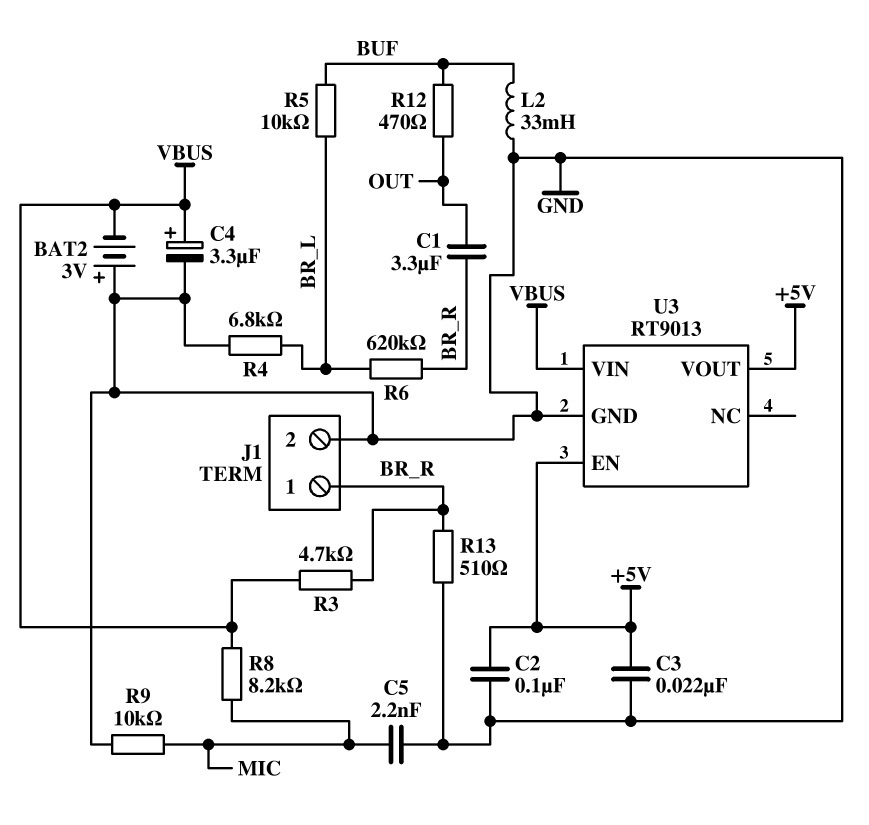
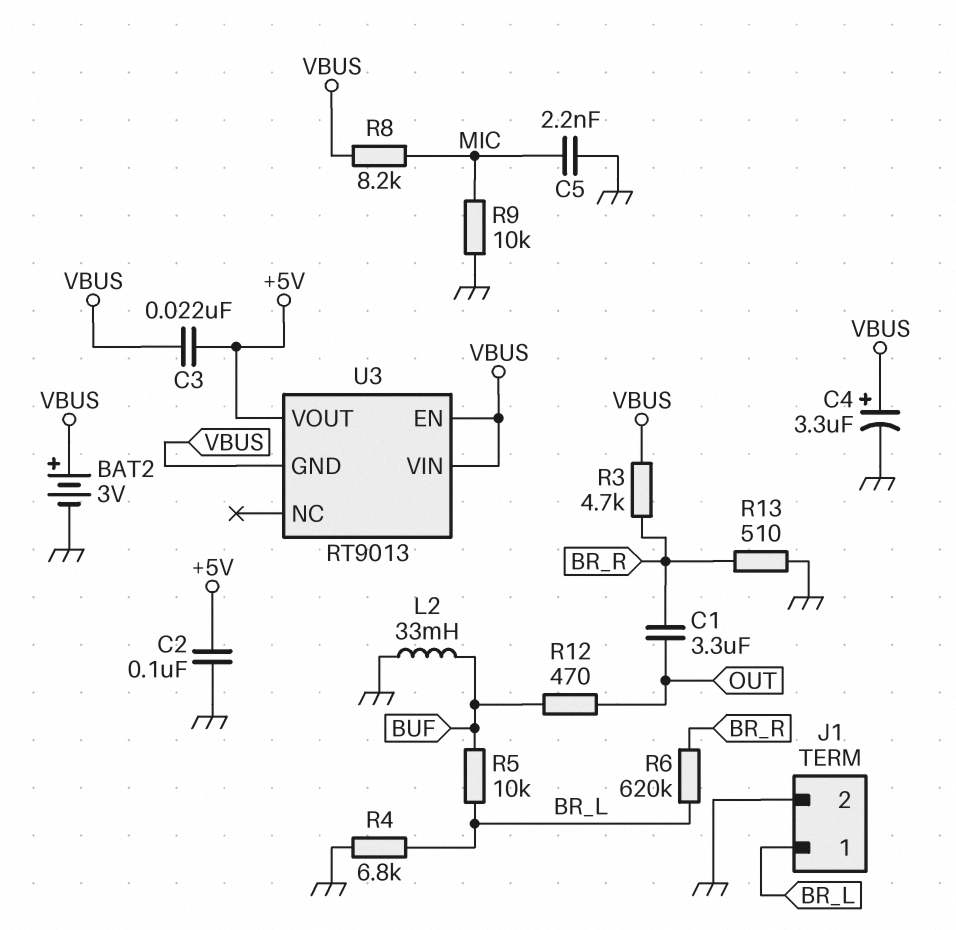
BAT2: 3V (plus GND, minus VBUS) -> 3V (plus VBUS, minus GND)
C3: 22nF (+5V, GND) -> 22nF (+5V, VBUS)
J1 pin 1: BR_R -> BR_L
U3 pin EN: +5V -> VBUS
U3 pin GND: GND -> VBUS

